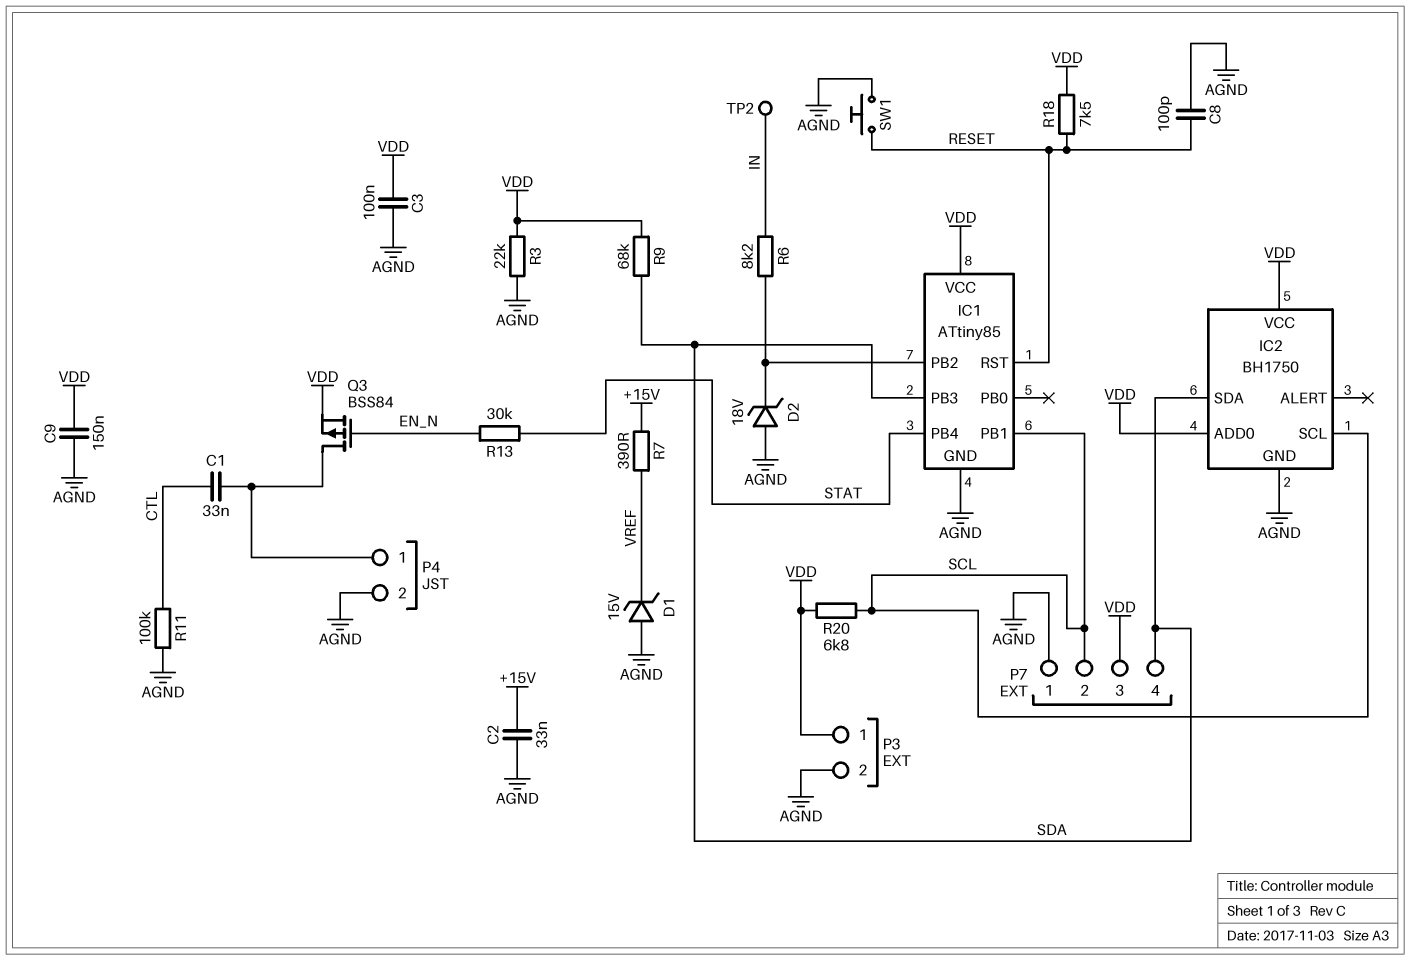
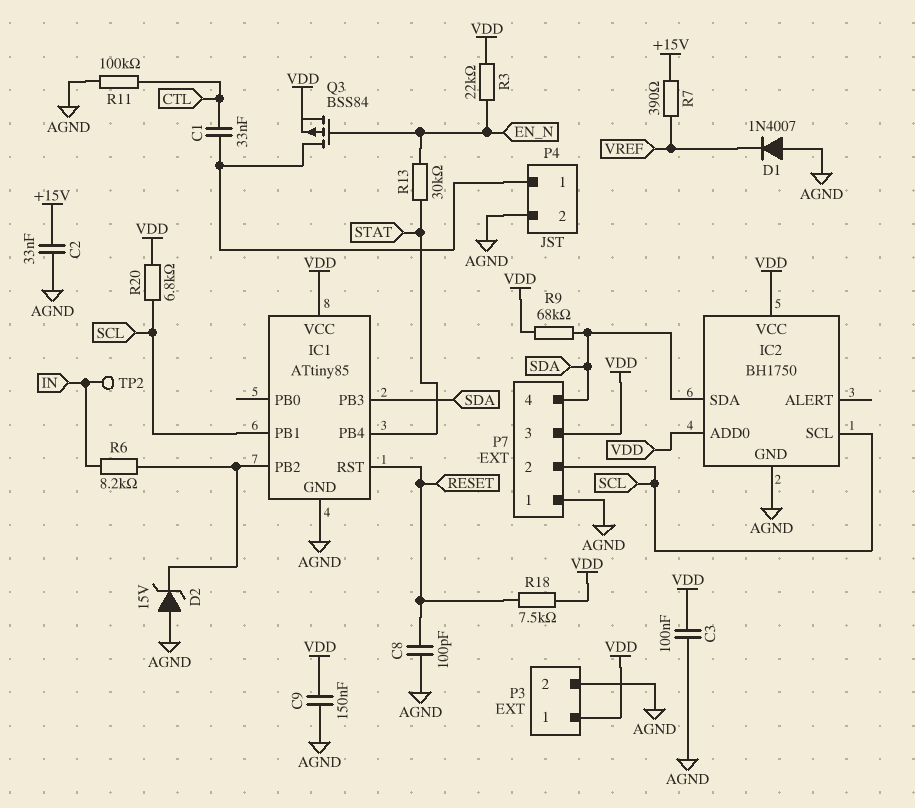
D1: zener 15V (A AGND, K VREF) -> diode 1N4007 (A AGND, K VREF)
D2: zener 18V (A AGND, K IC1/PB2) -> zener 15V (A AGND, K IC1/PB2)
R3: 22k (AGND, VDD) -> 22k (EN_N, VDD)
SW1: button (AGND, RESET) -> none

